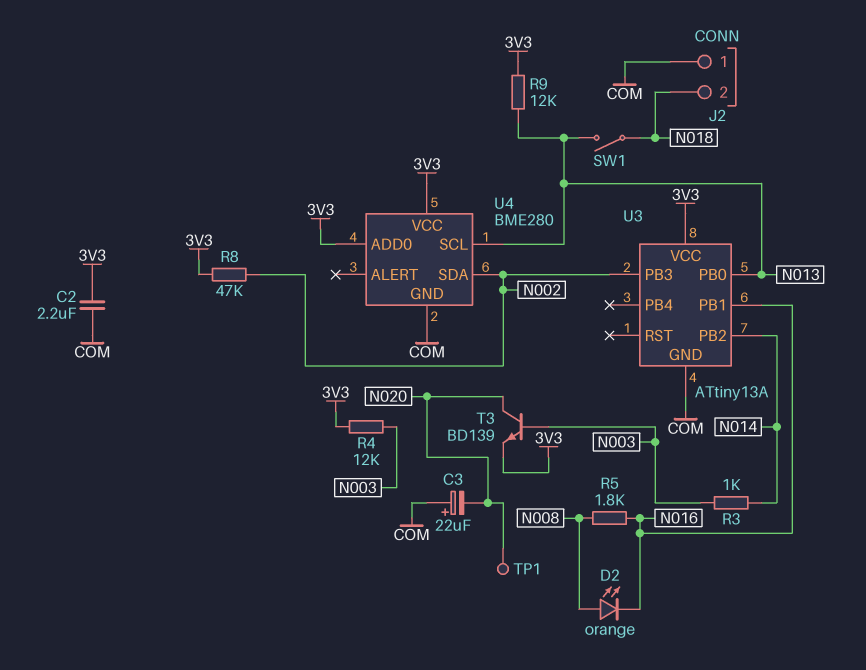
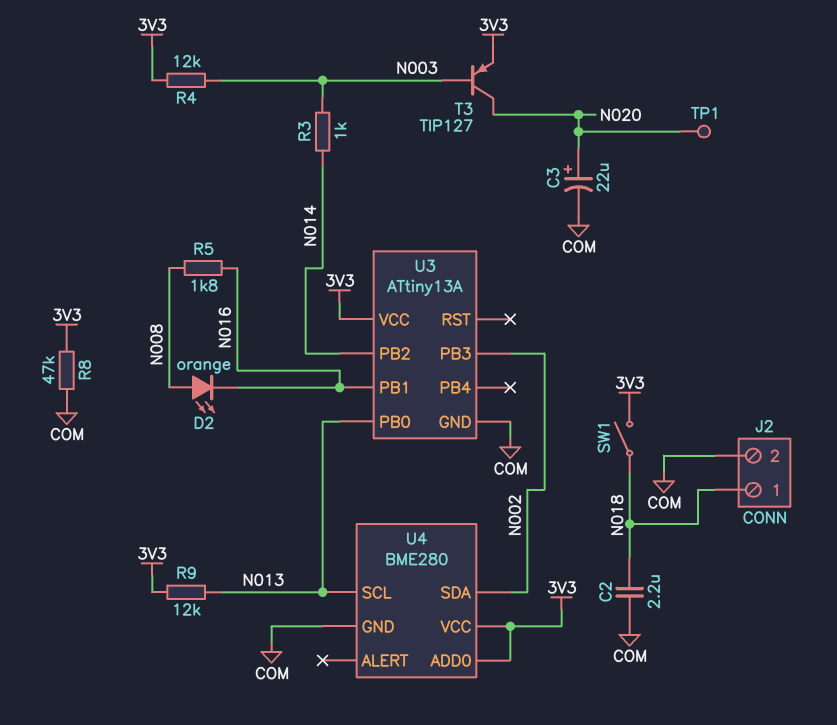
C2: 2.2uF (3V3, COM) -> 2.2uF (COM, N018)
C3: 22uF (plus COM, minus N020) -> 22uF (plus N020, minus COM)
J2 pin 1: COM -> N018
J2 pin 2: N018 -> COM
R8: 47k (3V3, N002) -> 47k (3V3, COM)
SW1: switch (N013, N018) -> switch (3V3, N018)
T3: NPN BD139 (B N003, C N020, E 3V3) -> PNP TIP127 (B N003, C N020, E 3V3)

